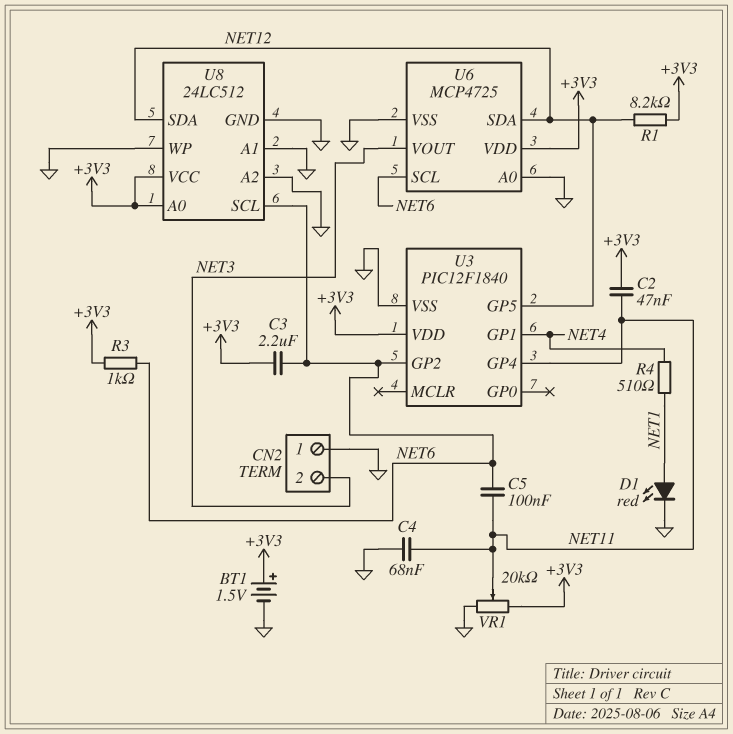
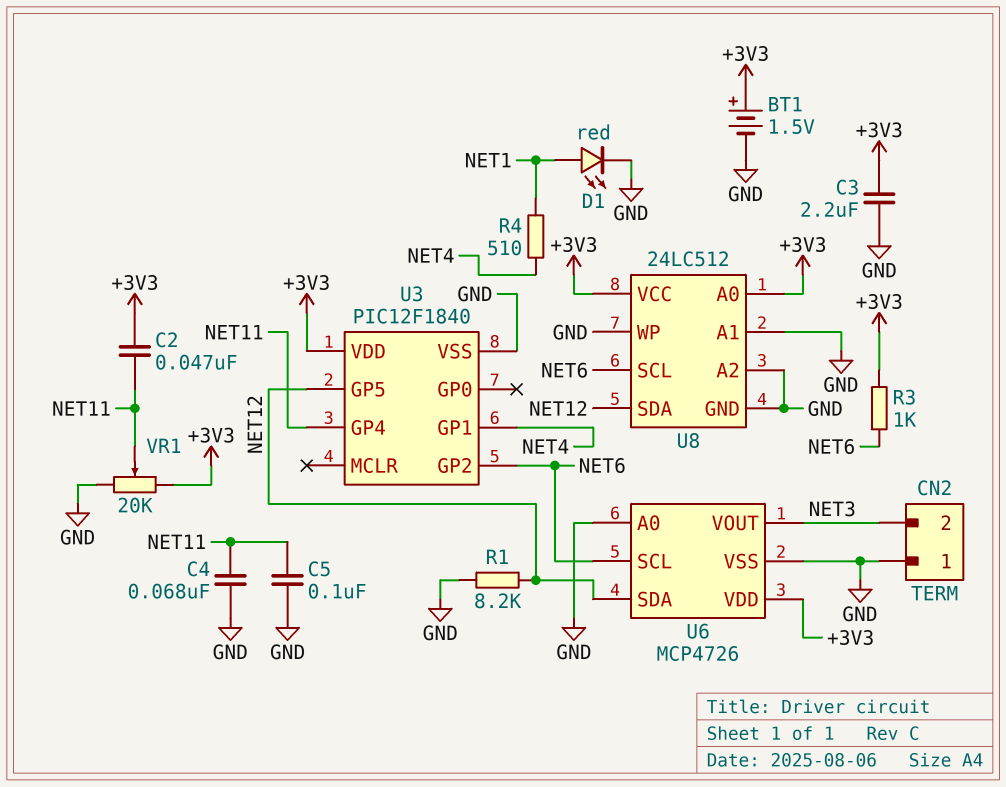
C3: 2.2uF (+3V3, NET6) -> 2.2uF (+3V3, GND)
C5: 100nF (NET6, NET11) -> 100nF (GND, NET11)
R1: 8.2k (+3V3, NET12) -> 8.2k (GND, NET12)
U6: MCP4725 -> MCP4726

